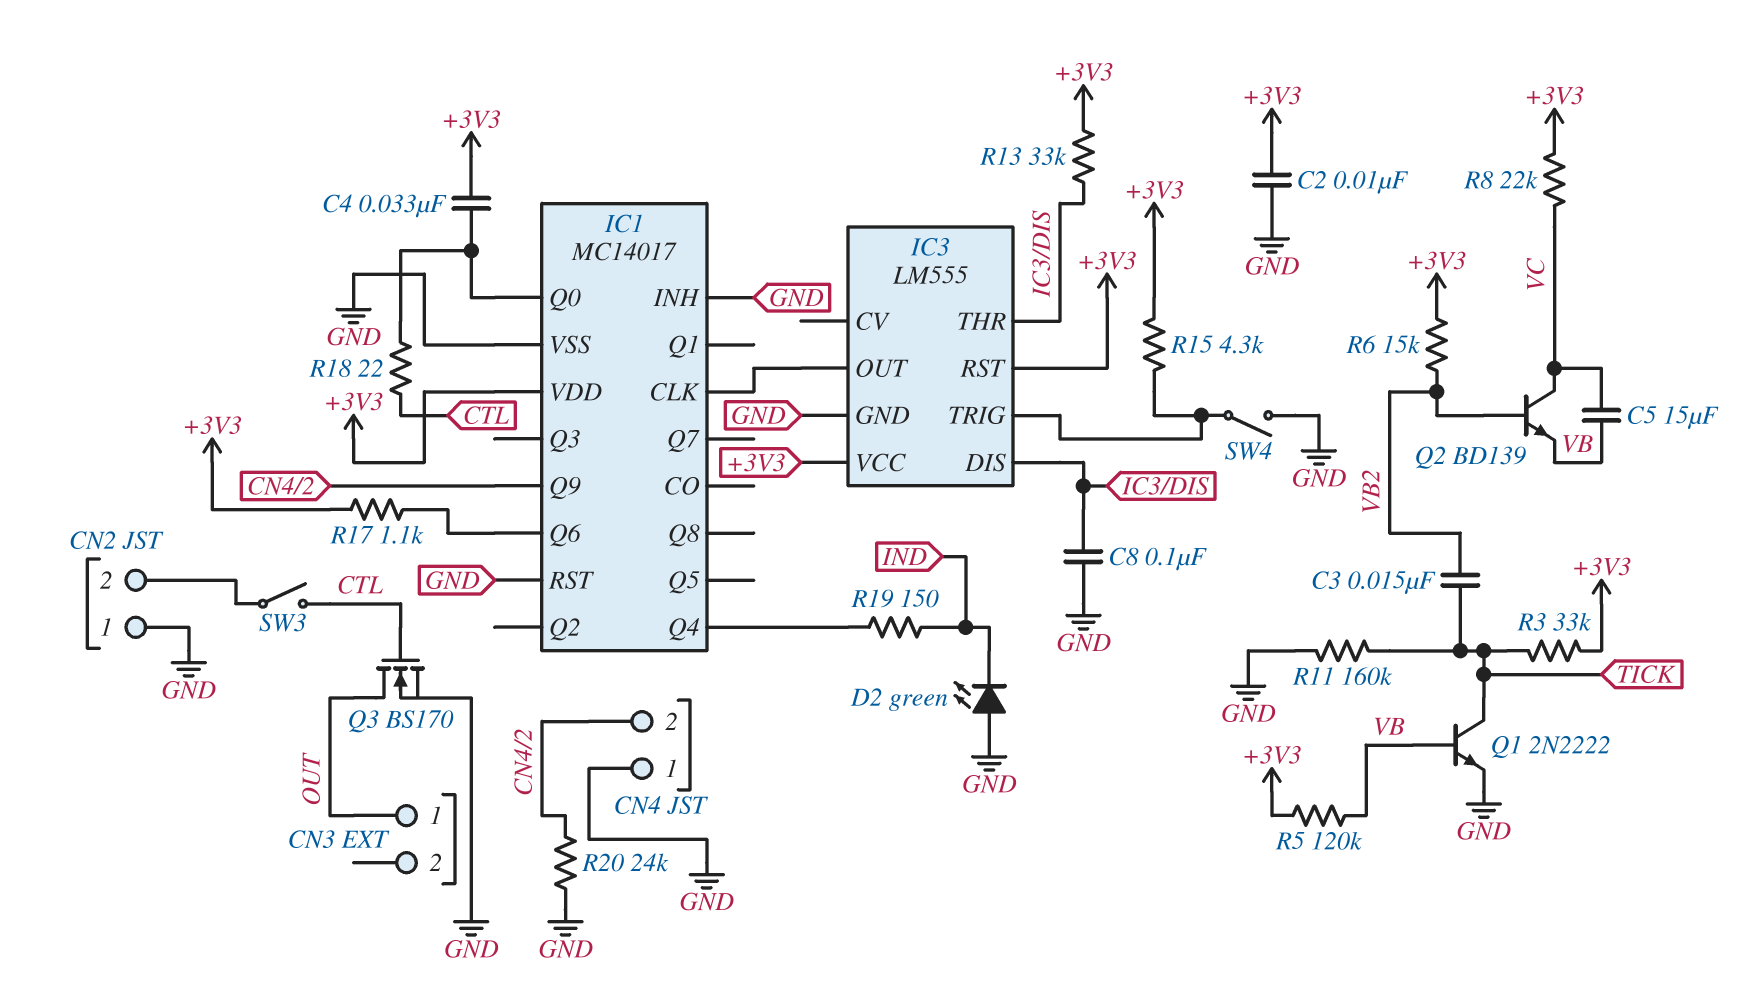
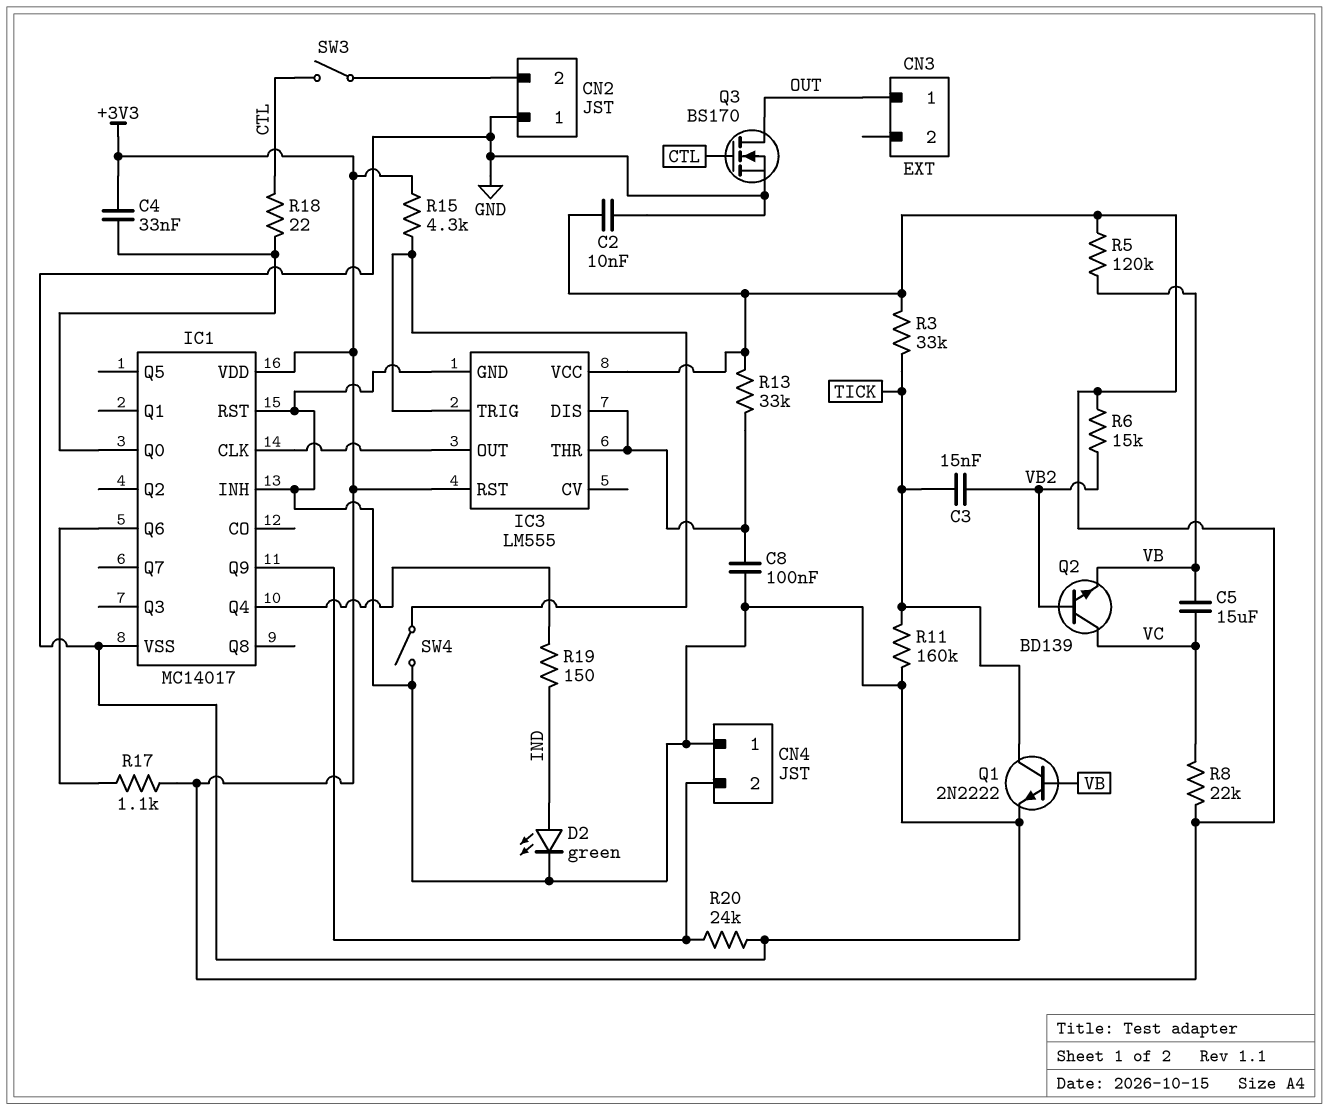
D2: LED green (A GND, K IND) -> LED green (A IND, K GND)

